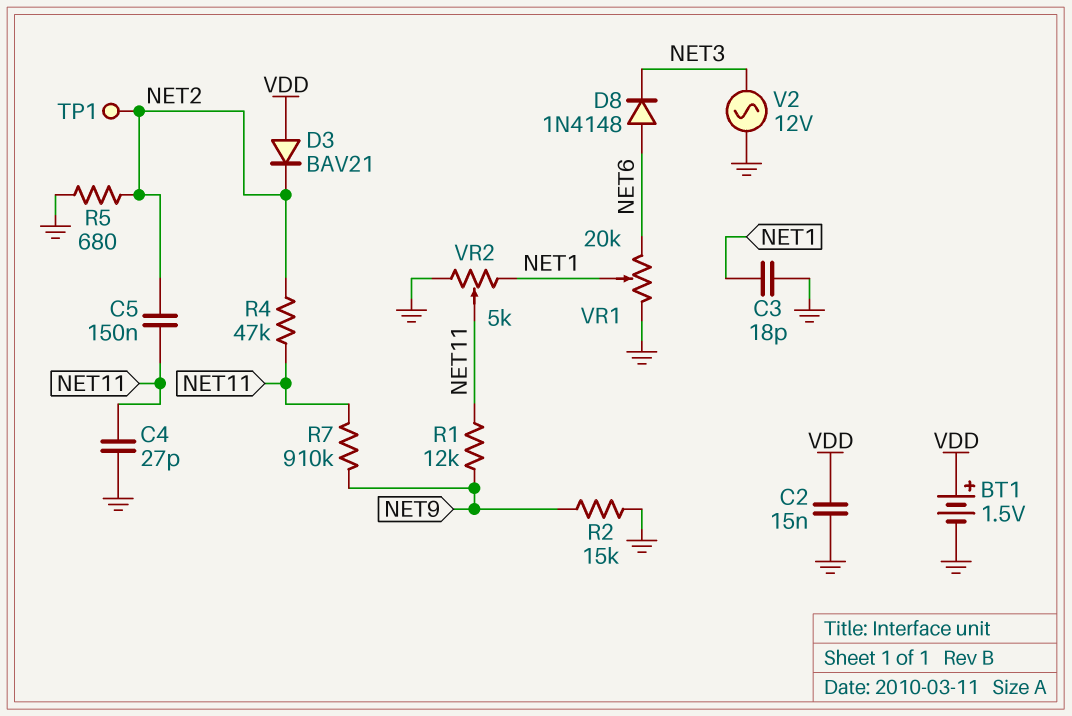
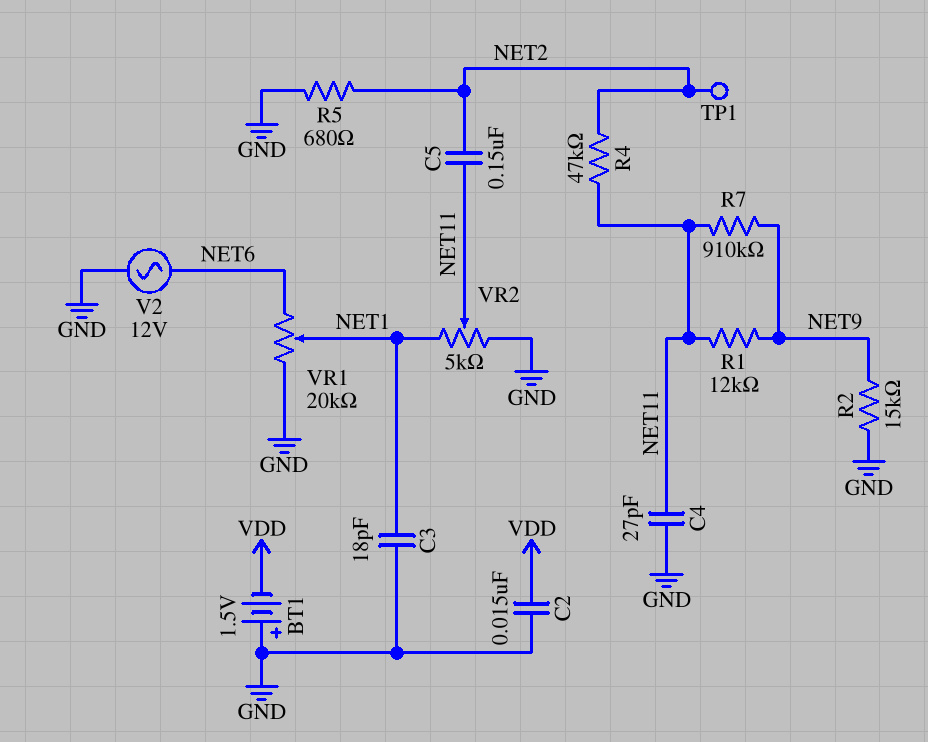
BT1: 1.5V (plus VDD, minus GND) -> 1.5V (plus GND, minus VDD)
D3: diode BAV21 (A VDD, K NET2) -> none
D8: diode 1N4148 (A NET6, K NET3) -> none
V2: AC 12V (GND, NET3) -> AC 12V (GND, NET6)

